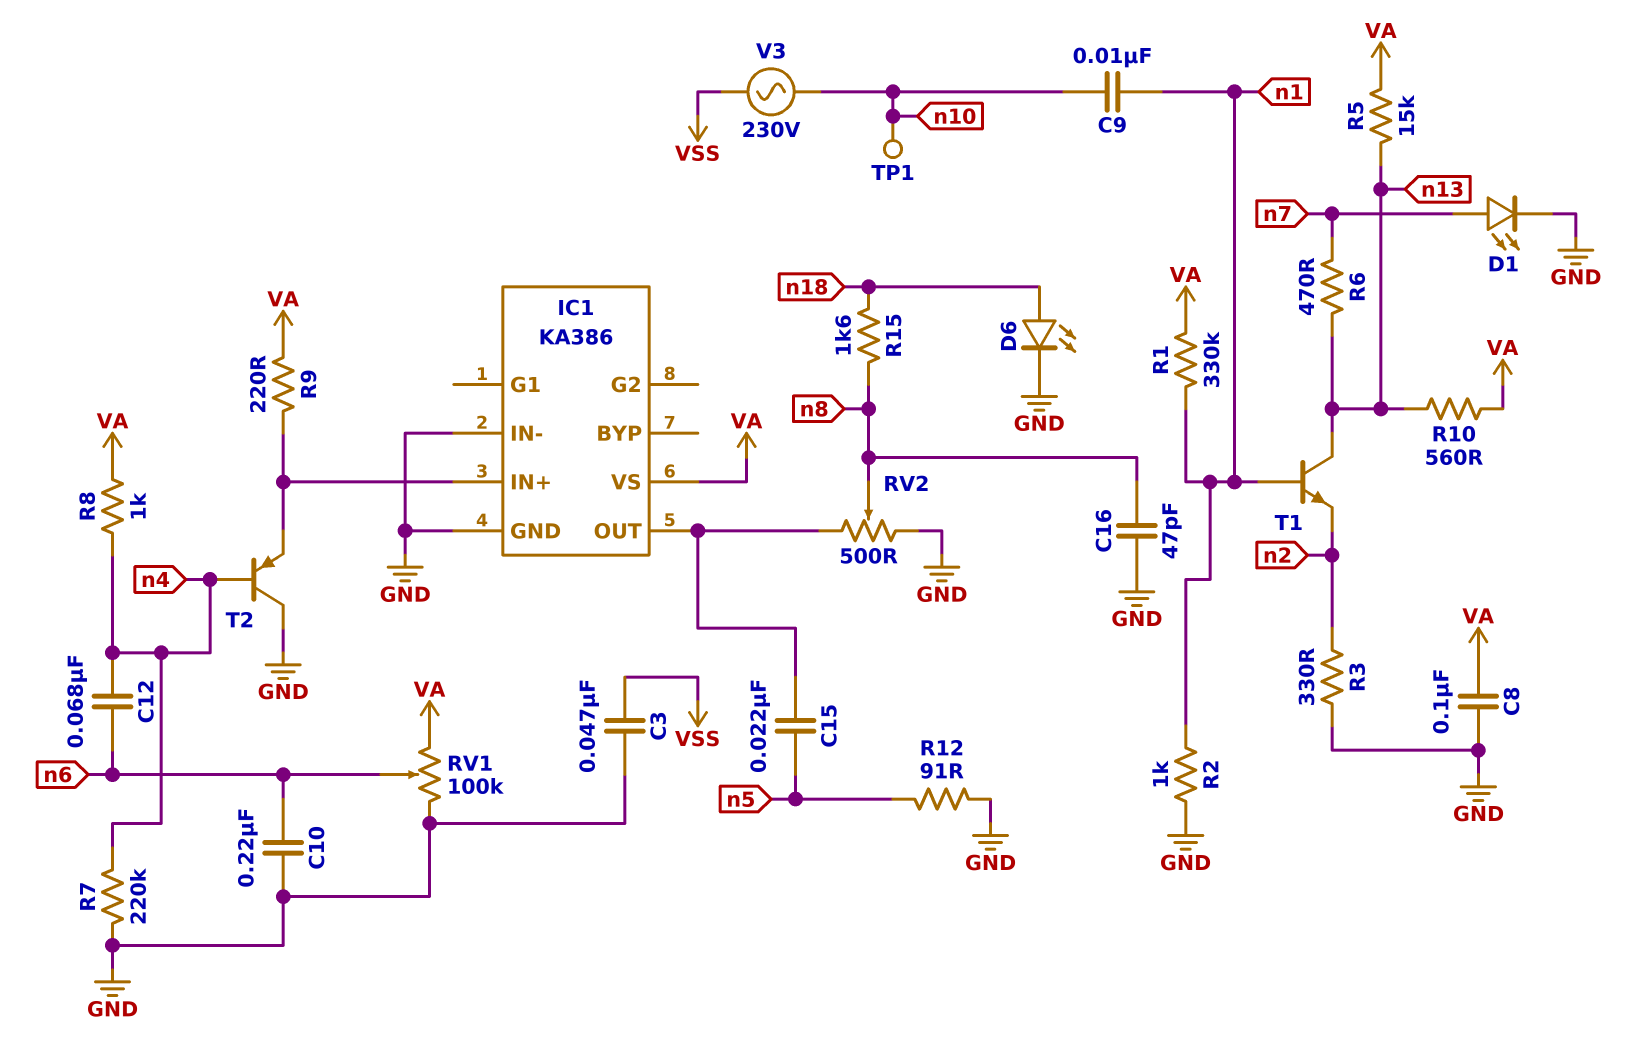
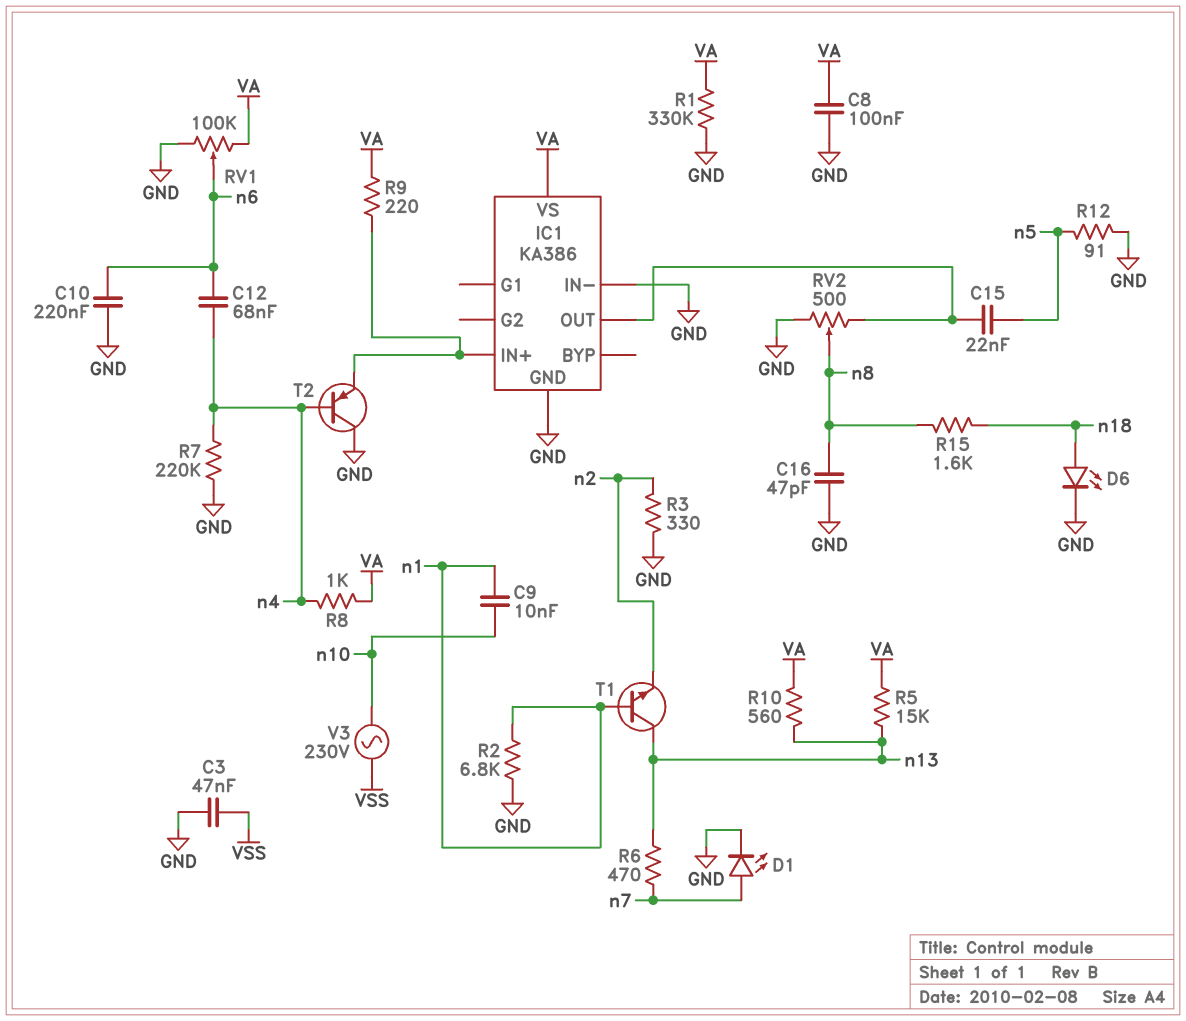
R1: 330k (VA, n1) -> 330k (GND, VA)
R2: 1k (GND, n1) -> 6.8k (GND, n1)
TP1: test point (n10) -> none

